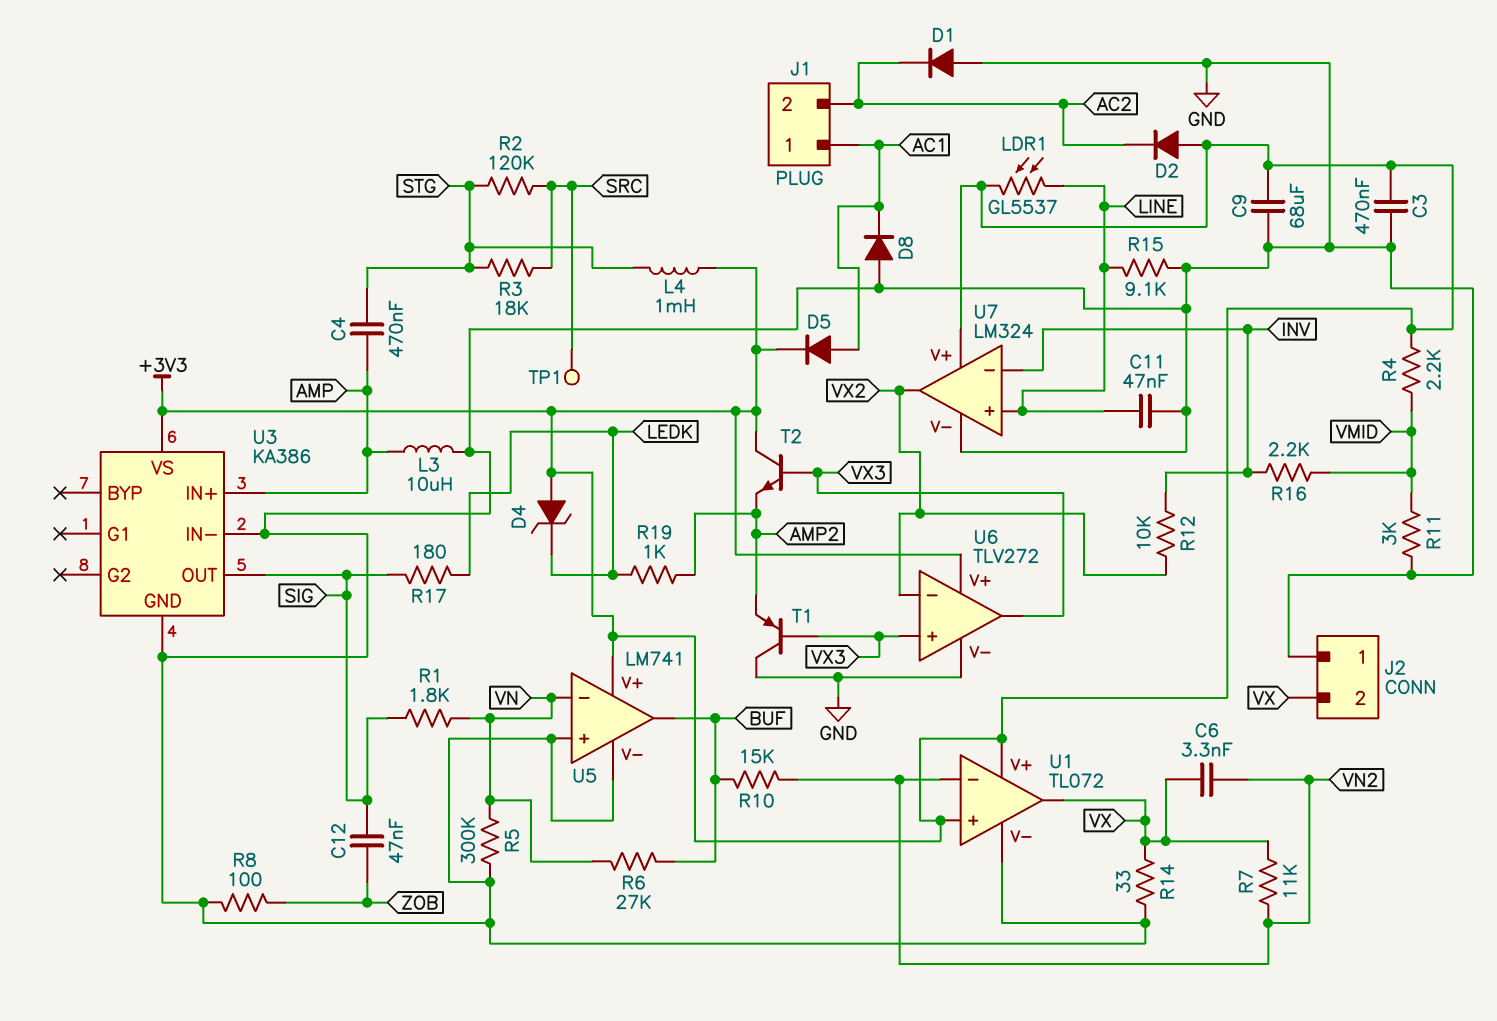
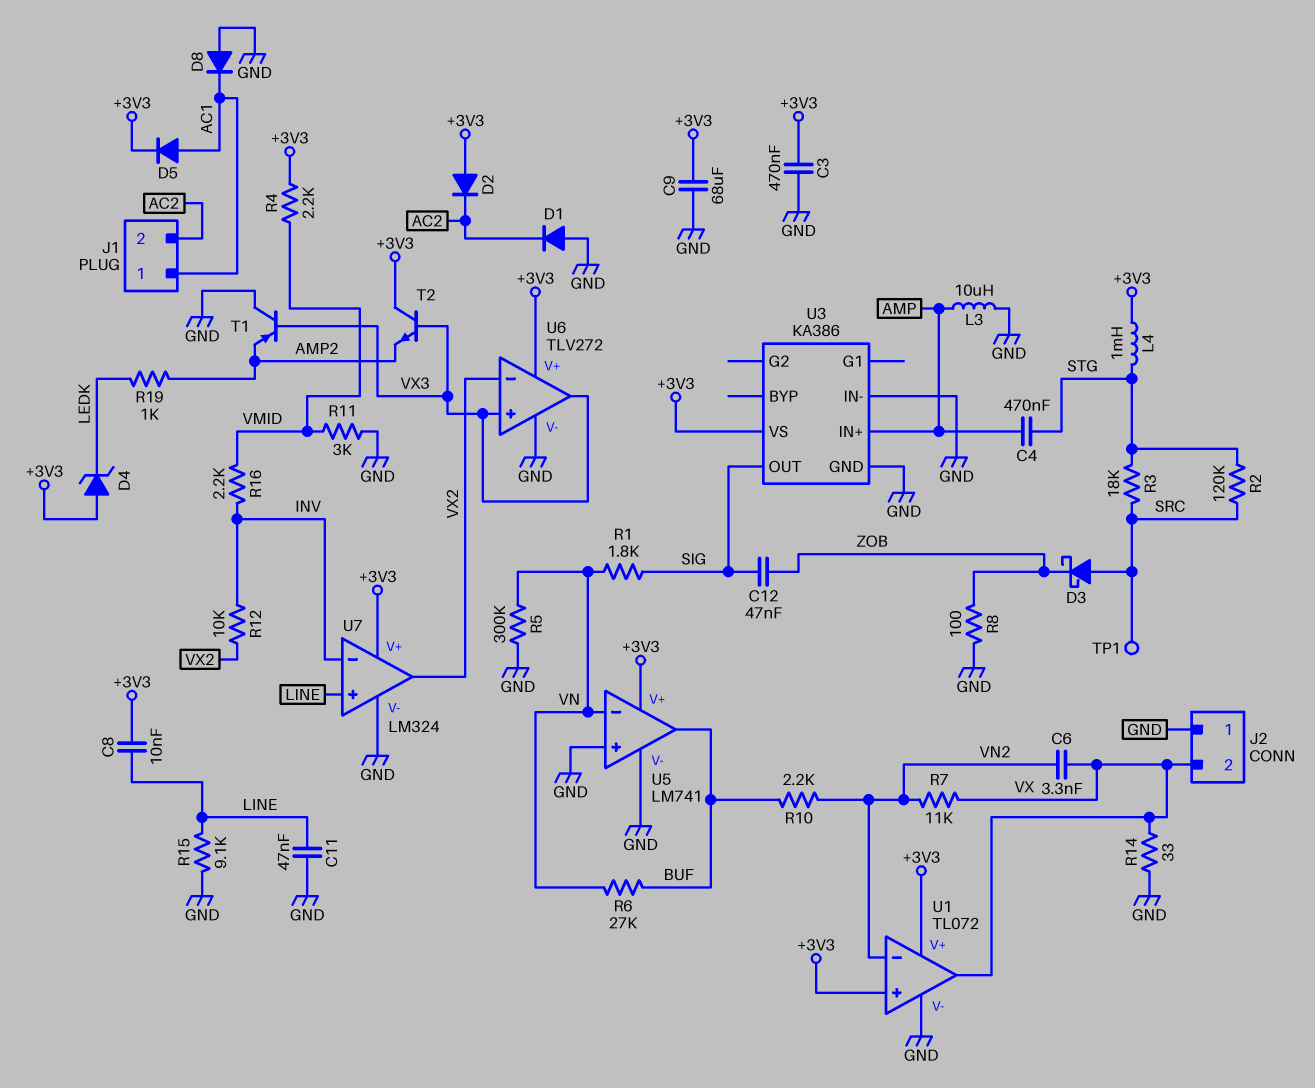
C8: none -> 10nF (+3V3, LINE)
D3: none -> schottky (A SRC, K ZOB)
LDR1: GL5537 (+3V3, LINE) -> none
R10: 15k (BUF, VN2) -> 2.2k (BUF, VN2)
R17: 180 (LEDK, SIG) -> none

